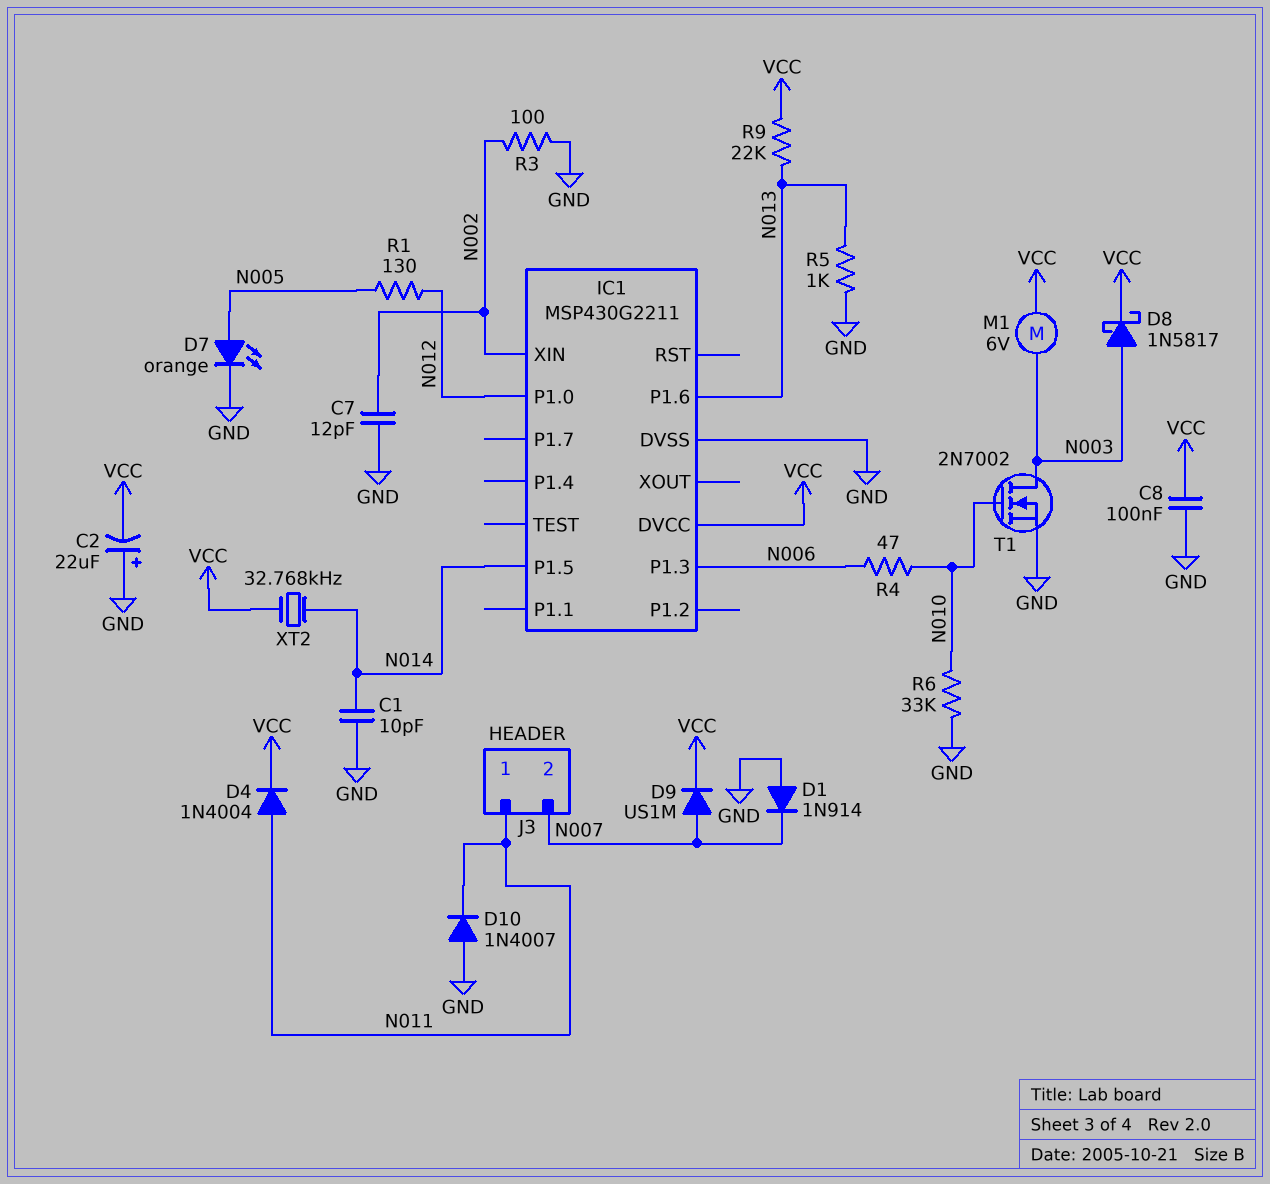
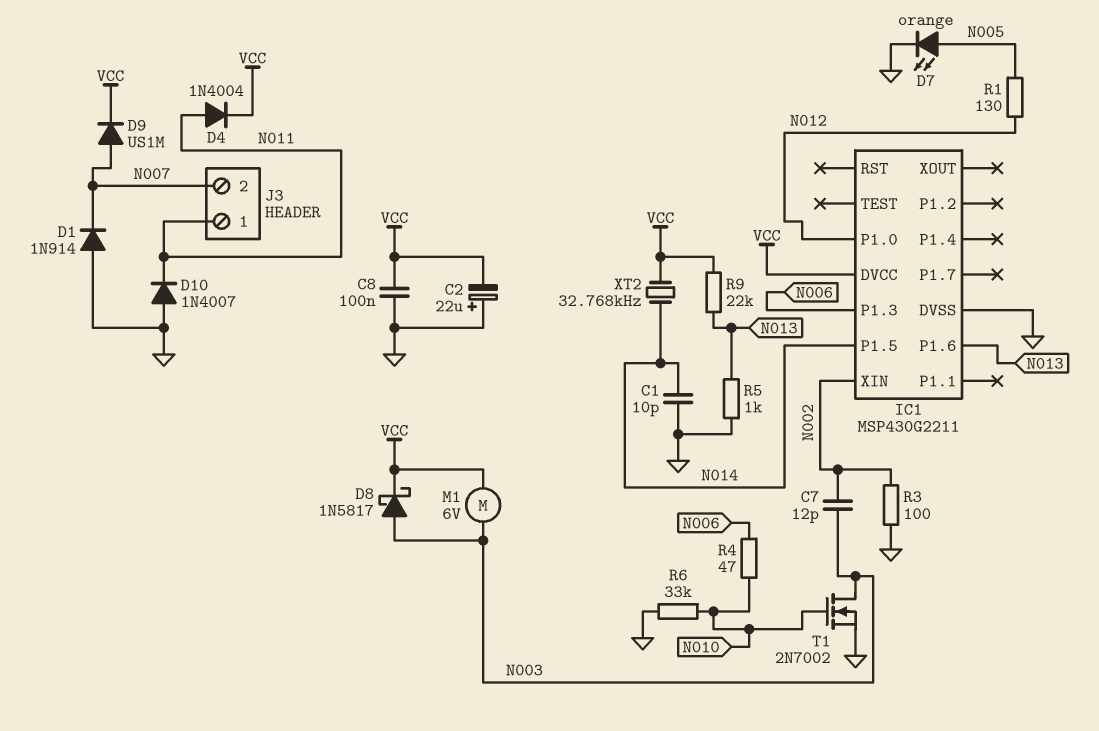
C7: 12pF (GND, N002) -> 12pF (N002, N003)

